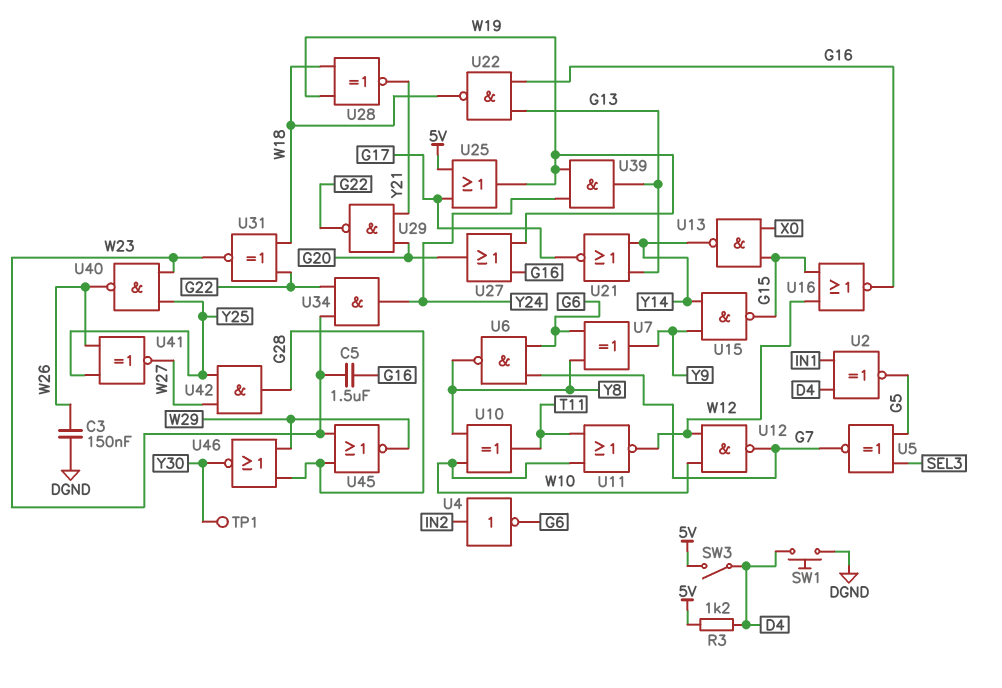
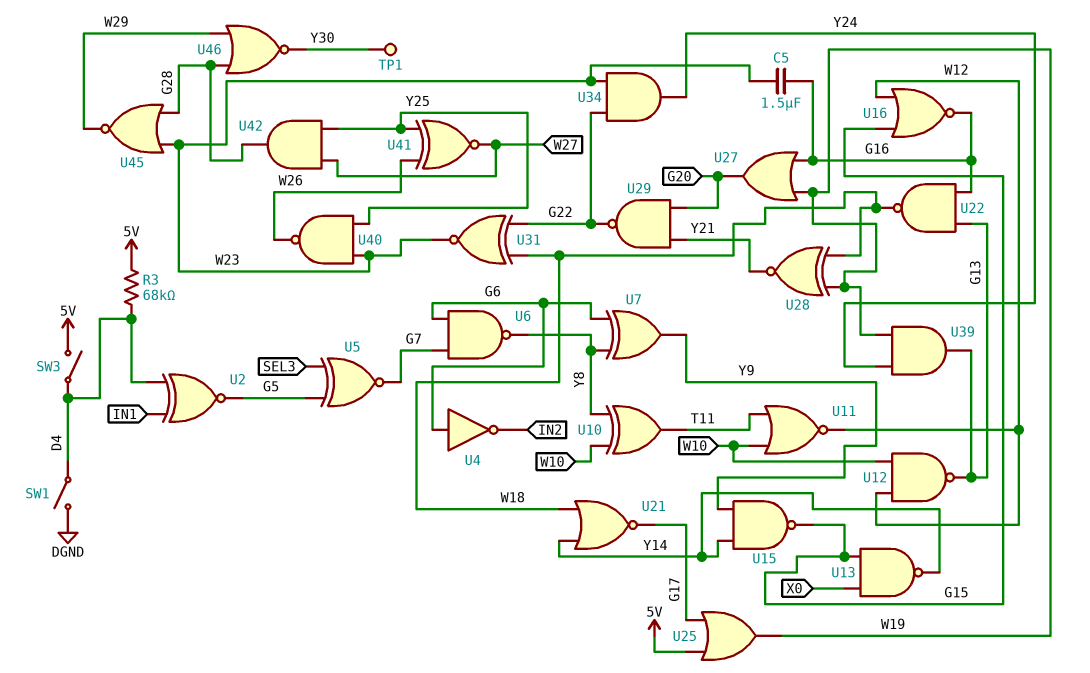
C3: 150nF (DGND, W26) -> none
R3: 1.2k (5V, D4) -> 68k (5V, D4)
SW1: button (D4, DGND) -> switch (D4, DGND)
U4: NOT (in IN2, out G6) -> NOT (in G6, out IN2)
U12: NAND (in W10, in W12, out G7) -> NAND (in W10, in W12, out G13)
U21: NOR (in G13, in Y14, out G17) -> NOR (in W18, in Y14, out G17)

